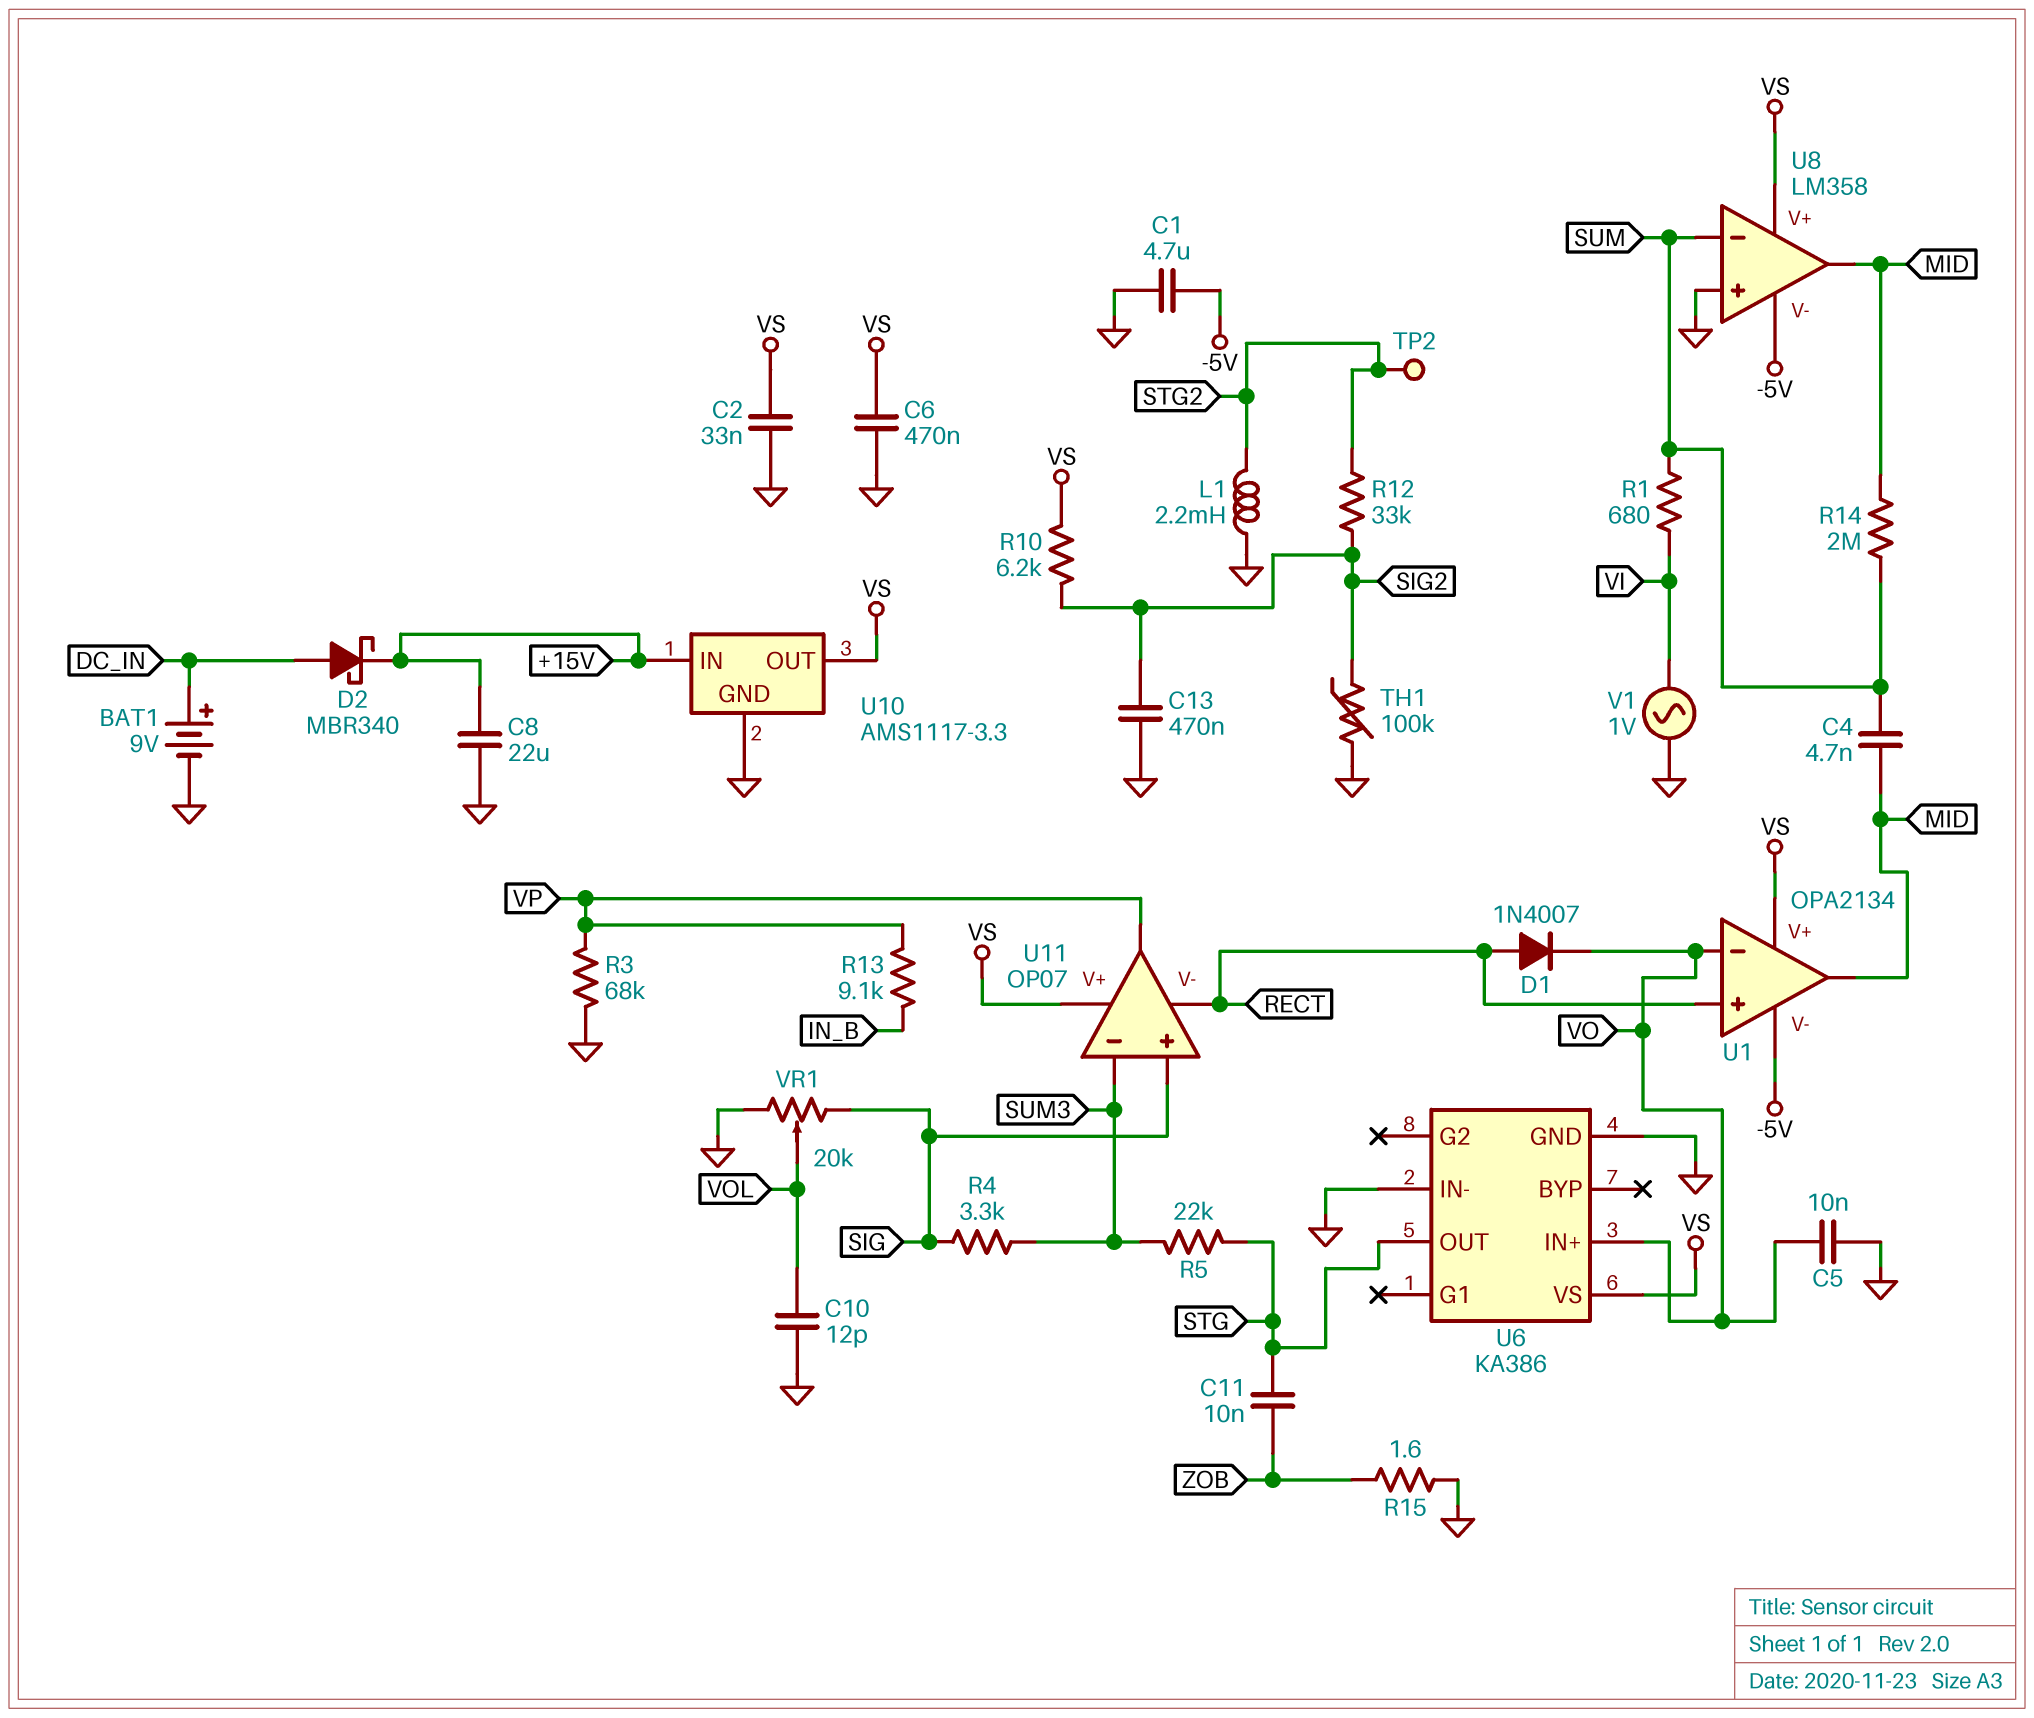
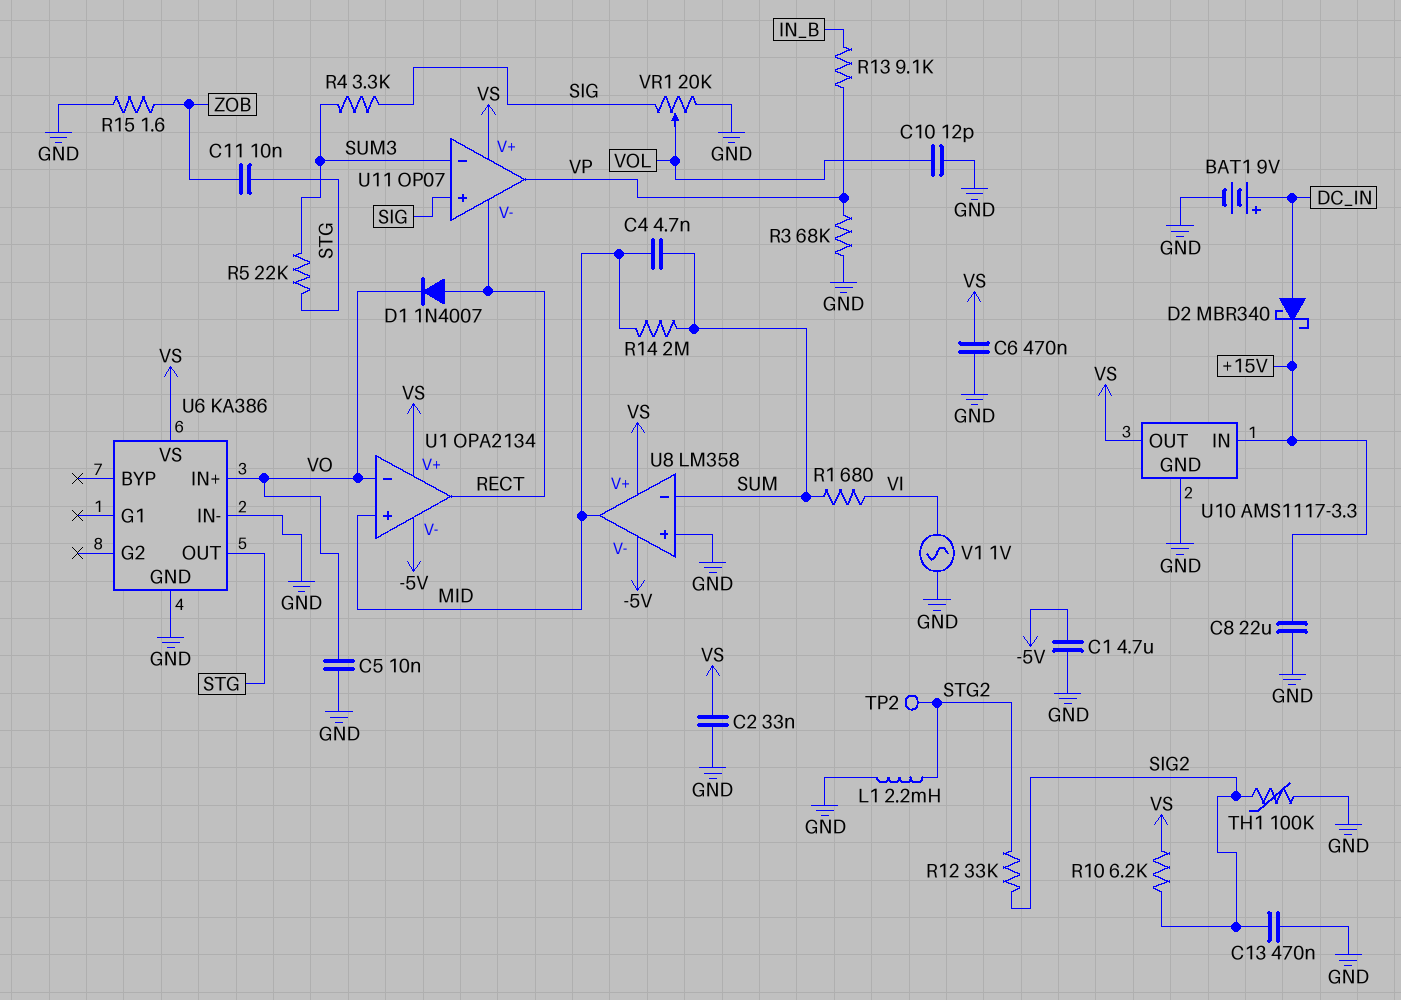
U1 pin in+: RECT -> MID
U1 pin out: MID -> RECT

